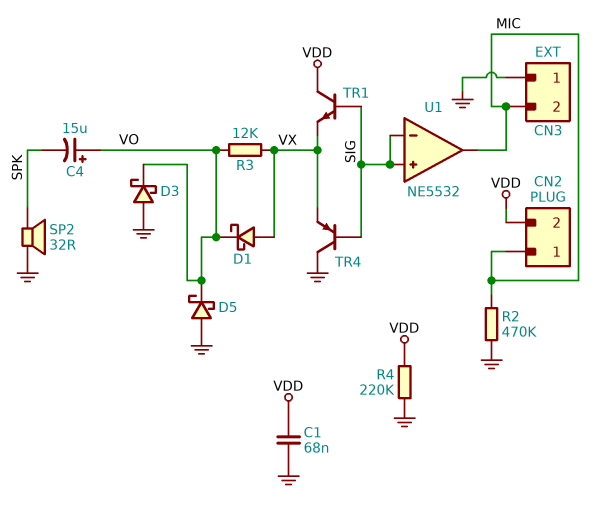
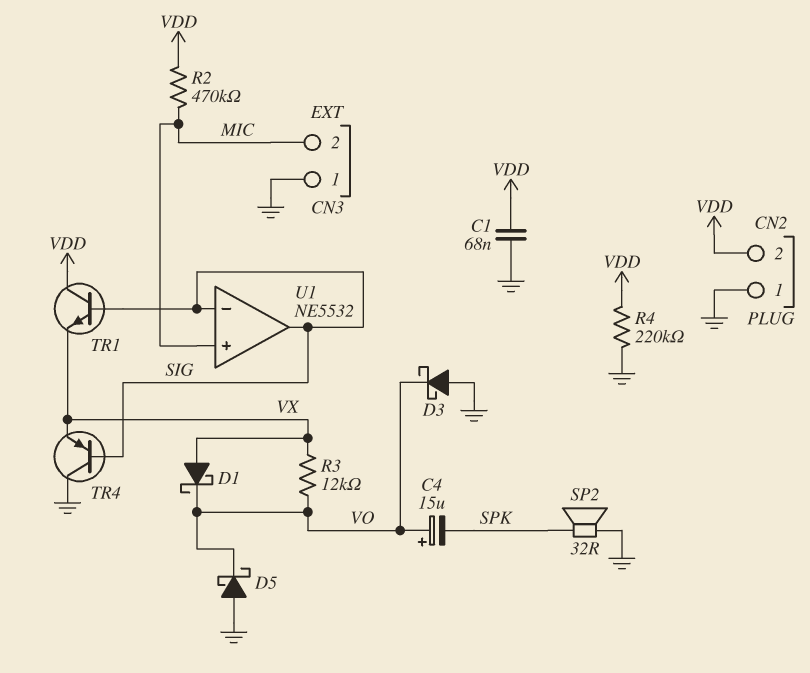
CN2 pin 1: MIC -> GND
R2: 470k (GND, MIC) -> 470k (MIC, VDD)
U1 pin in+: SIG -> MIC
U1 pin out: MIC -> SIG

